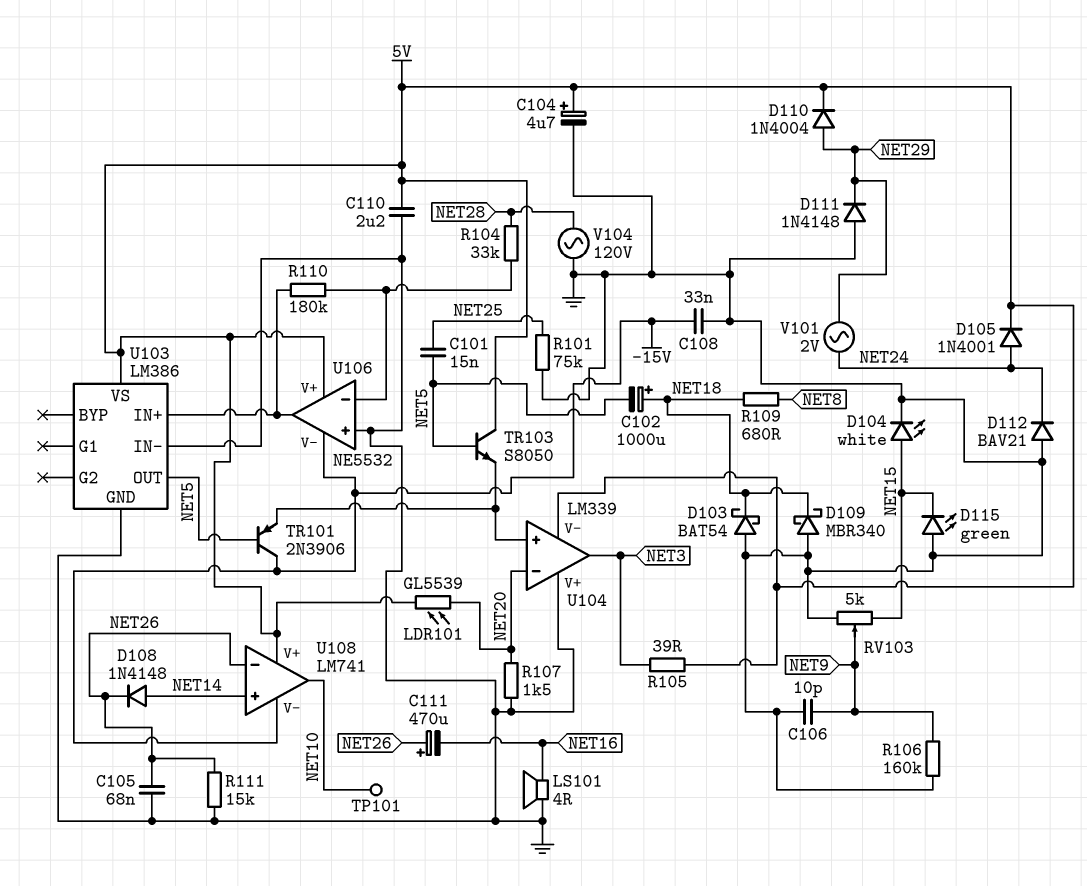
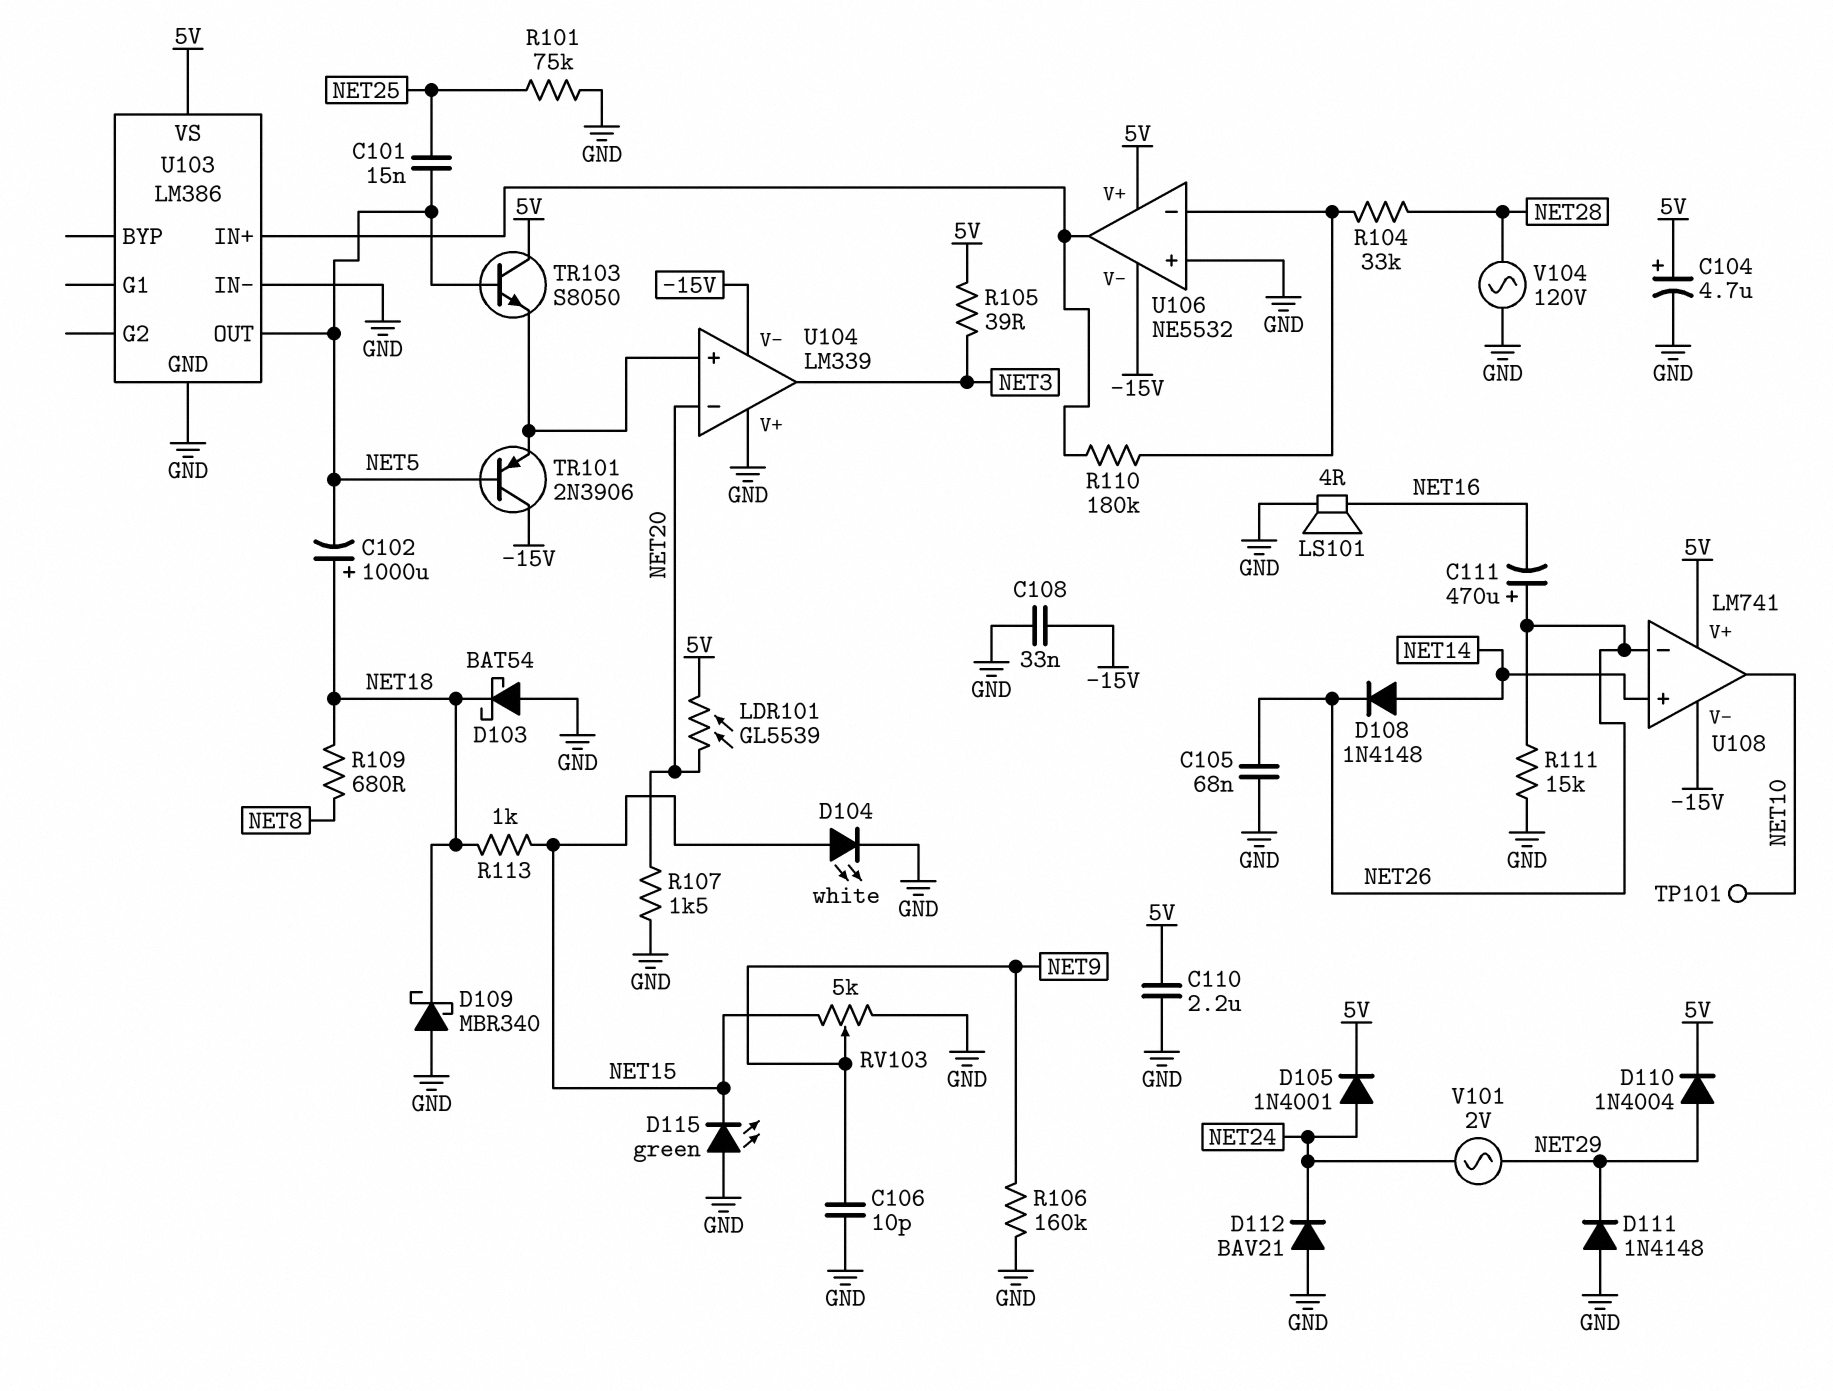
R113: none -> 1k (NET15, NET18)
U104 pin V-: 5V -> -15V

